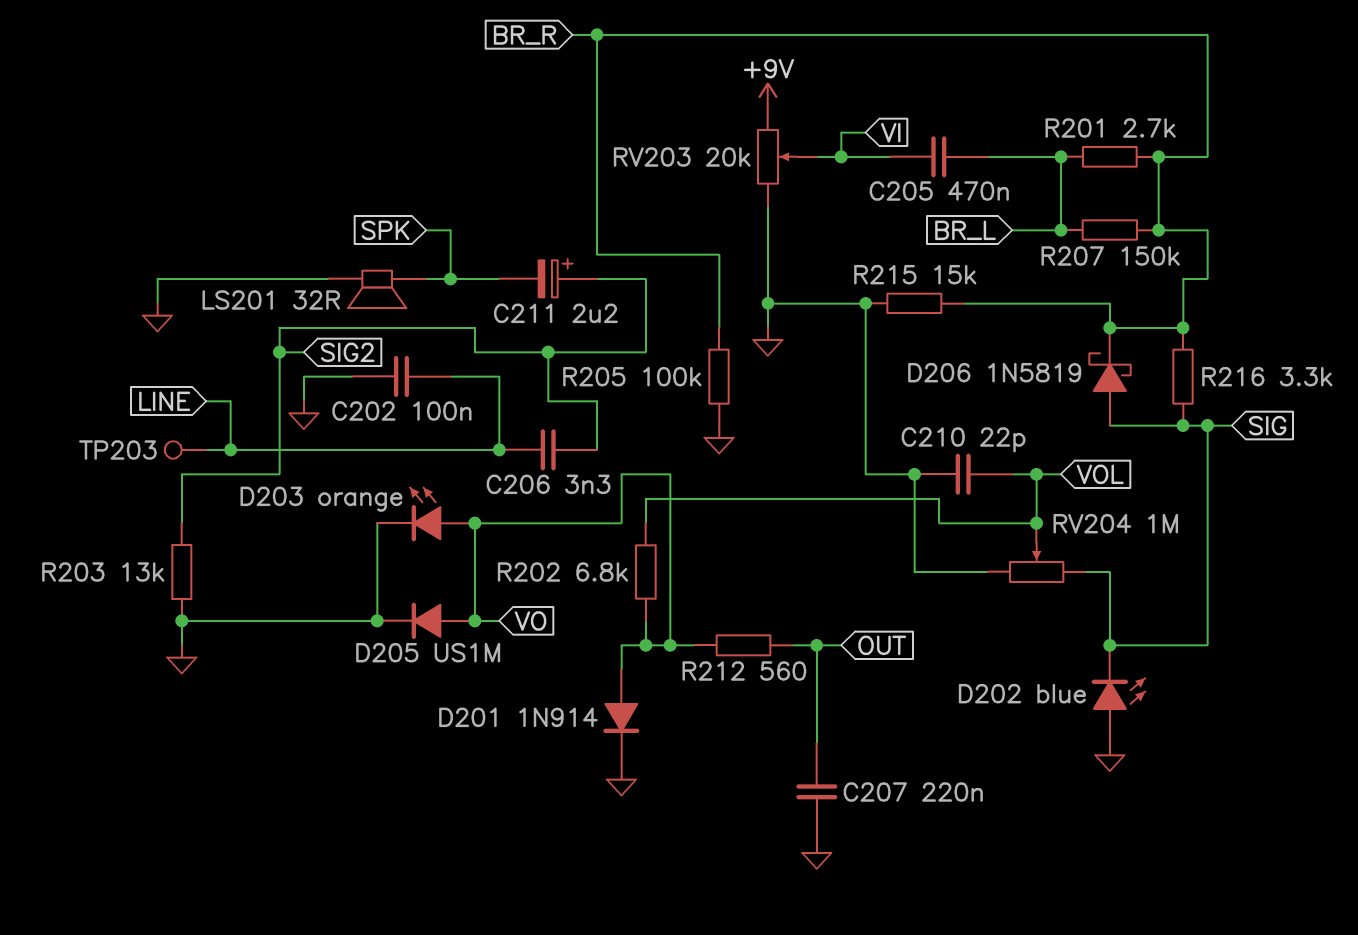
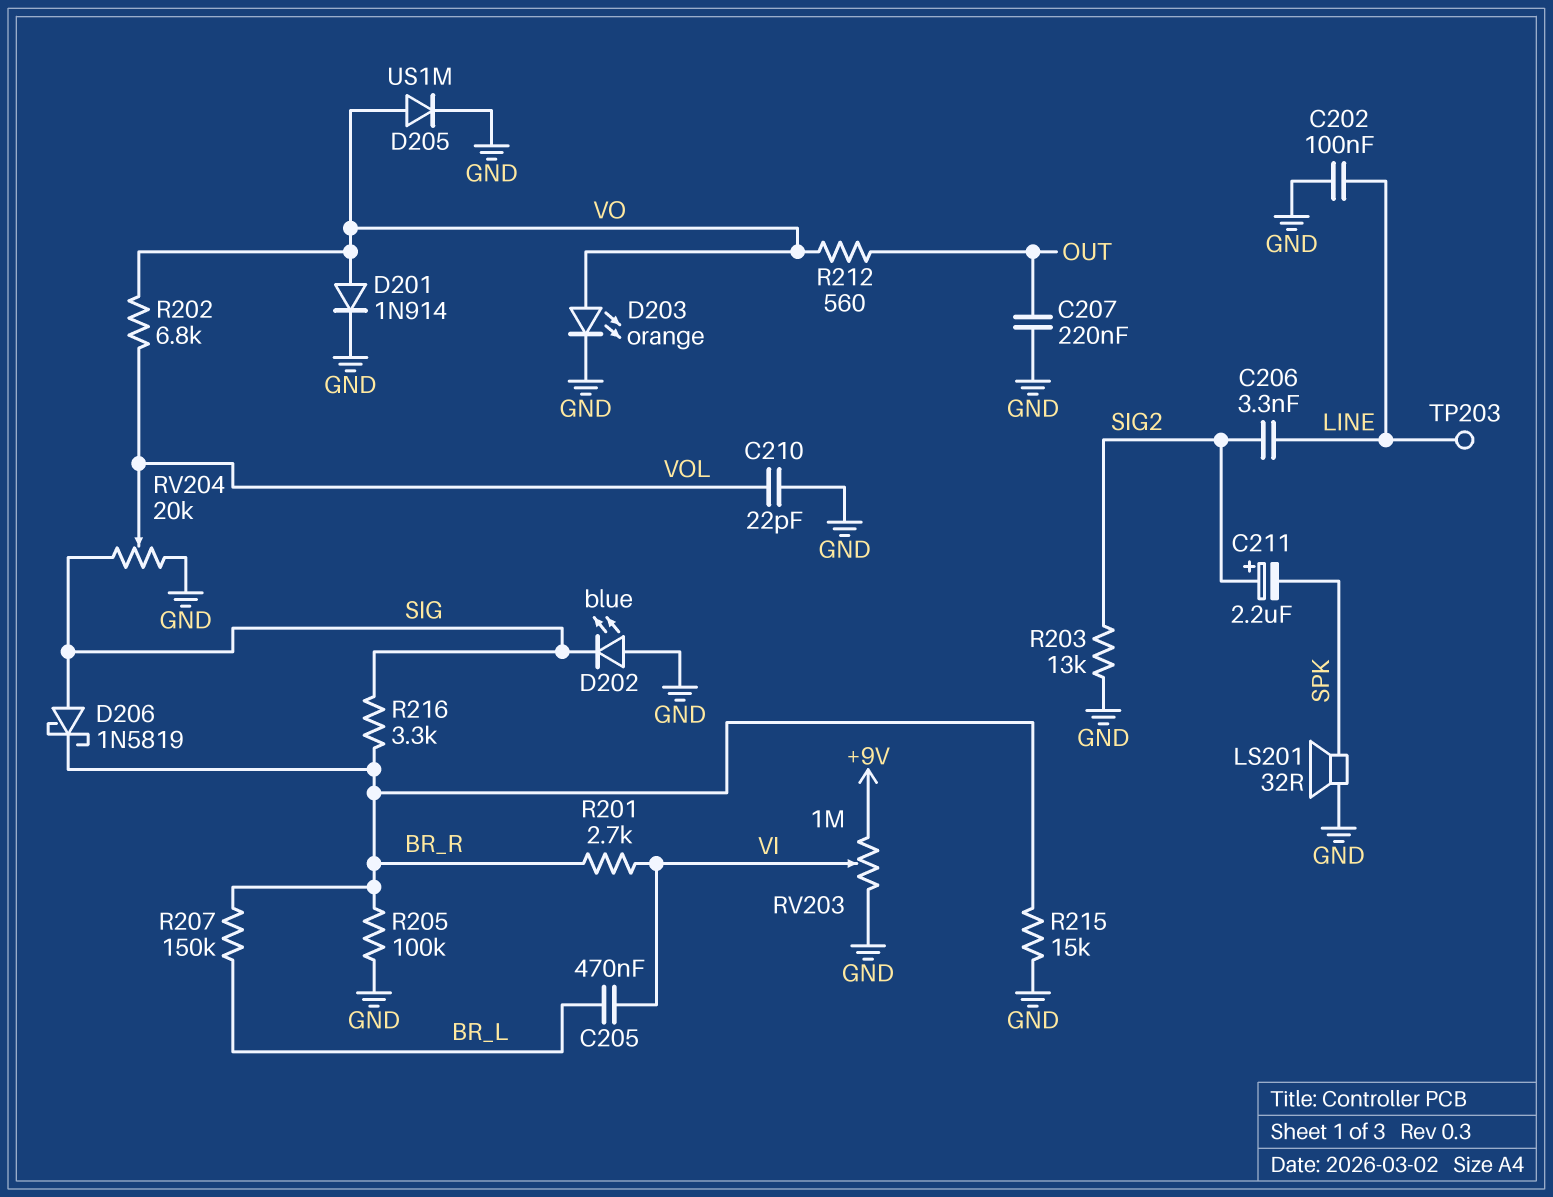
R201: 2.7k (BR_L, BR_R) -> 2.7k (BR_R, VI)
RV203: 20k (+9V, GND, wiper VI) -> 1M (+9V, GND, wiper VI)
RV204: 1M (GND, SIG, wiper VOL) -> 20k (GND, SIG, wiper VOL)

